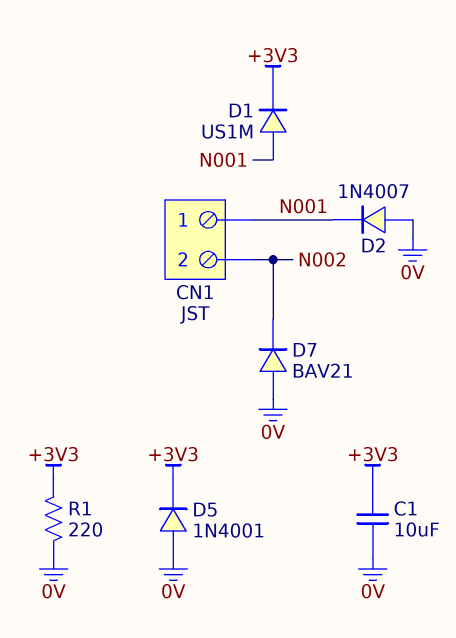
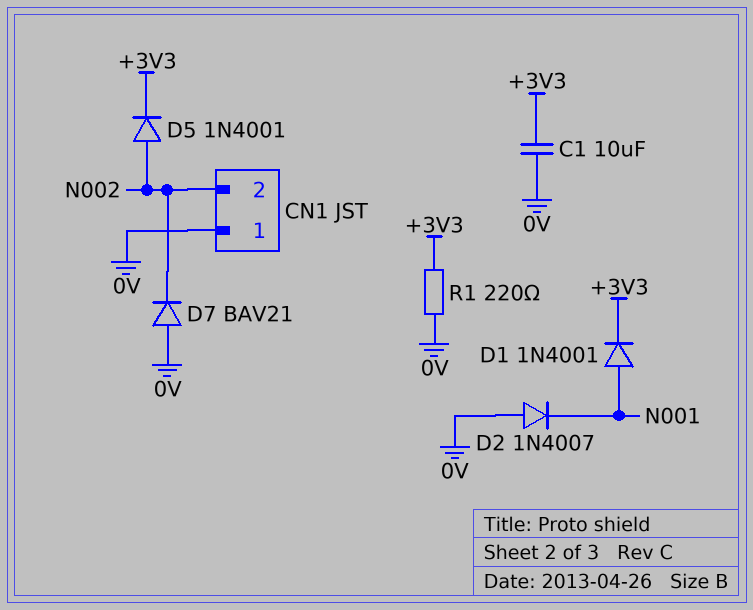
CN1 pin 1: N001 -> 0V
D1: diode US1M (A N001, K +3V3) -> diode 1N4001 (A N001, K +3V3)
D5: diode 1N4001 (A 0V, K +3V3) -> diode 1N4001 (A N002, K +3V3)

